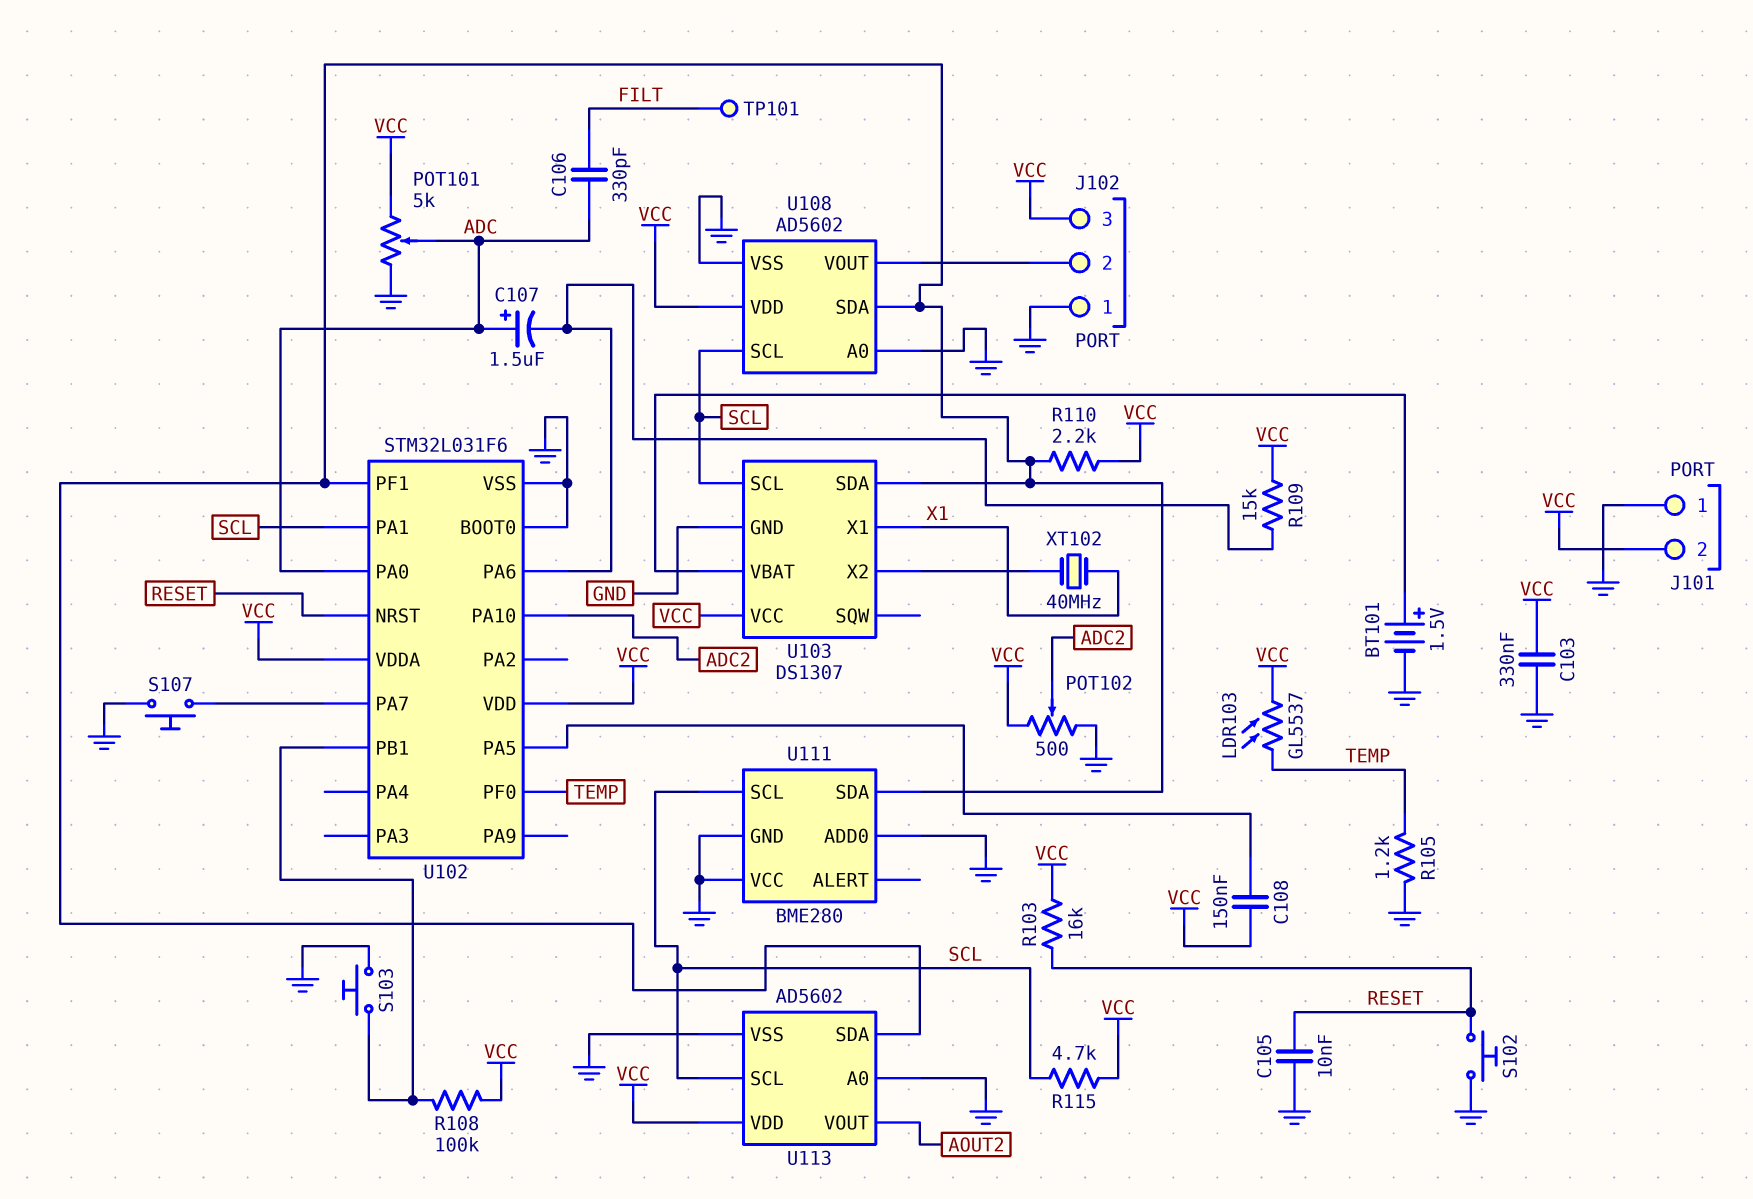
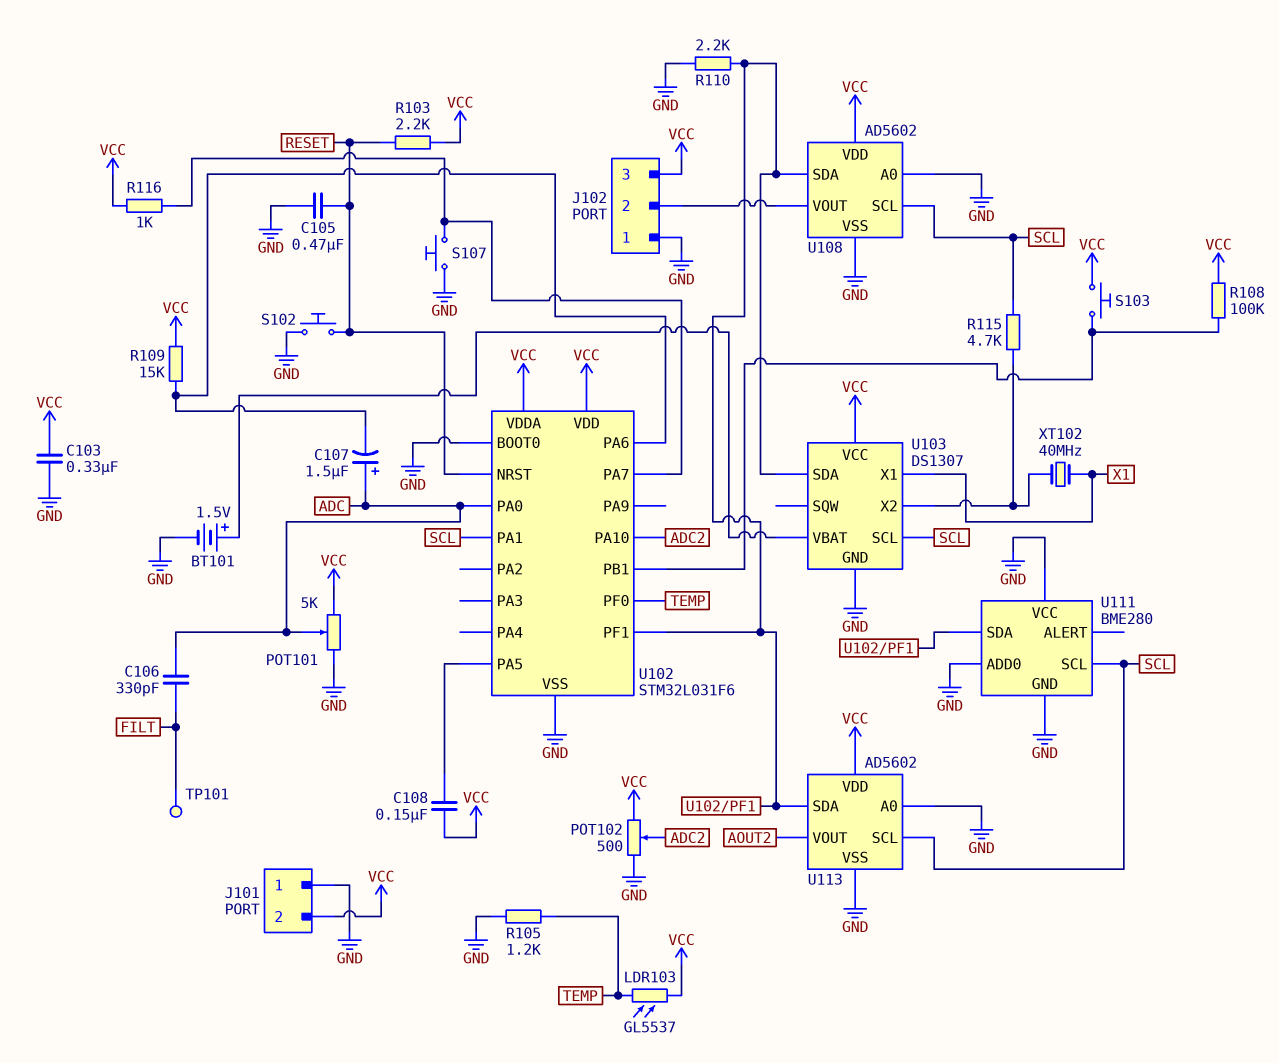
C105: 10nF (GND, RESET) -> 470nF (GND, RESET)
R103: 16k (RESET, VCC) -> 2.2k (RESET, VCC)
R110: 2.2k (U102/PF1, VCC) -> 2.2k (GND, U102/PF1)
R115: 4.7k (SCL, VCC) -> 4.7k (SCL, U103/X2)
R116: none -> 1k (U102/PA7, VCC)
S103: button (GND, U102/PB1) -> button (U102/PB1, VCC)

